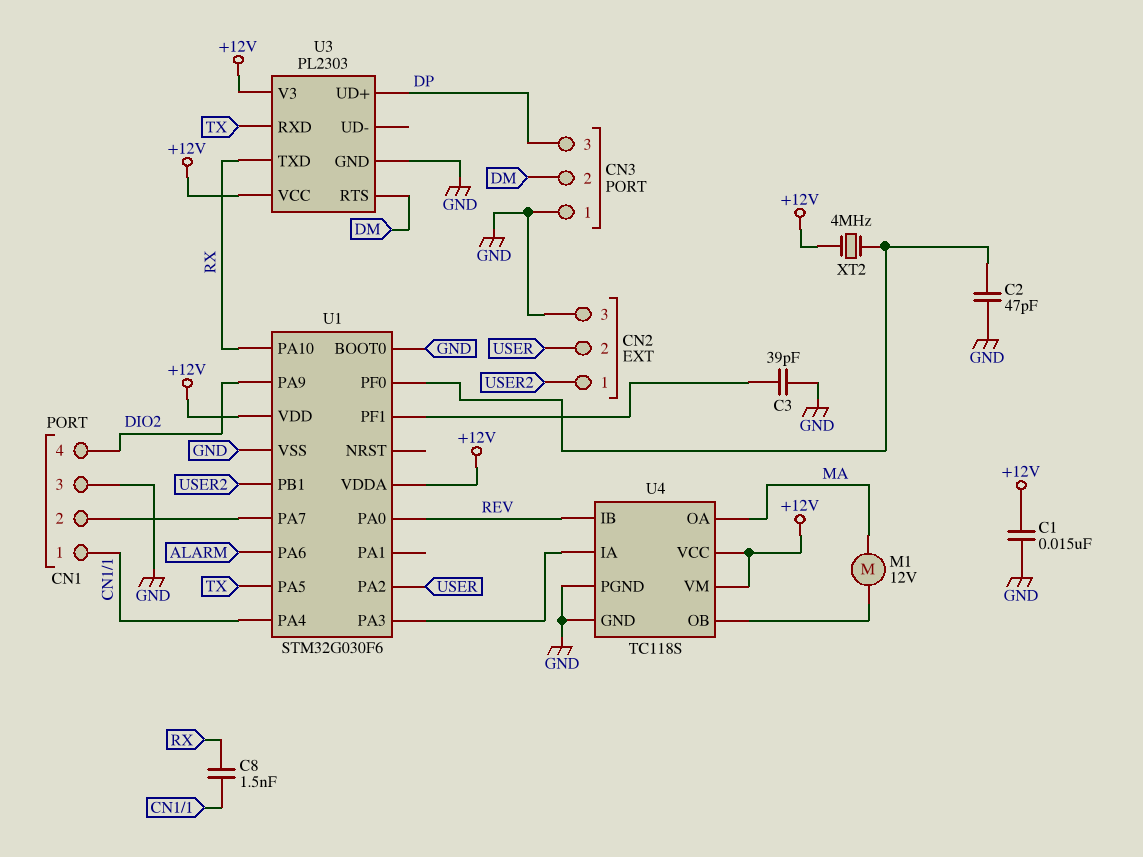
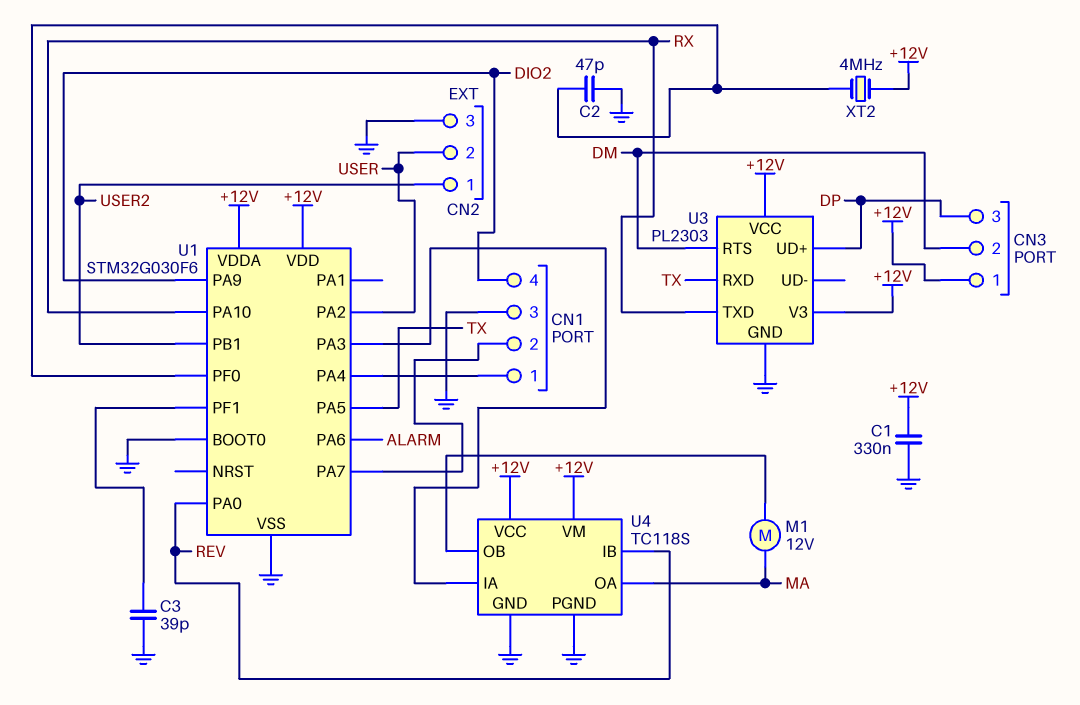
C1: 15nF (+12V, GND) -> 330nF (+12V, GND)
C8: 1.5nF (CN1/1, RX) -> none
CN3 pin 1: GND -> +12V

